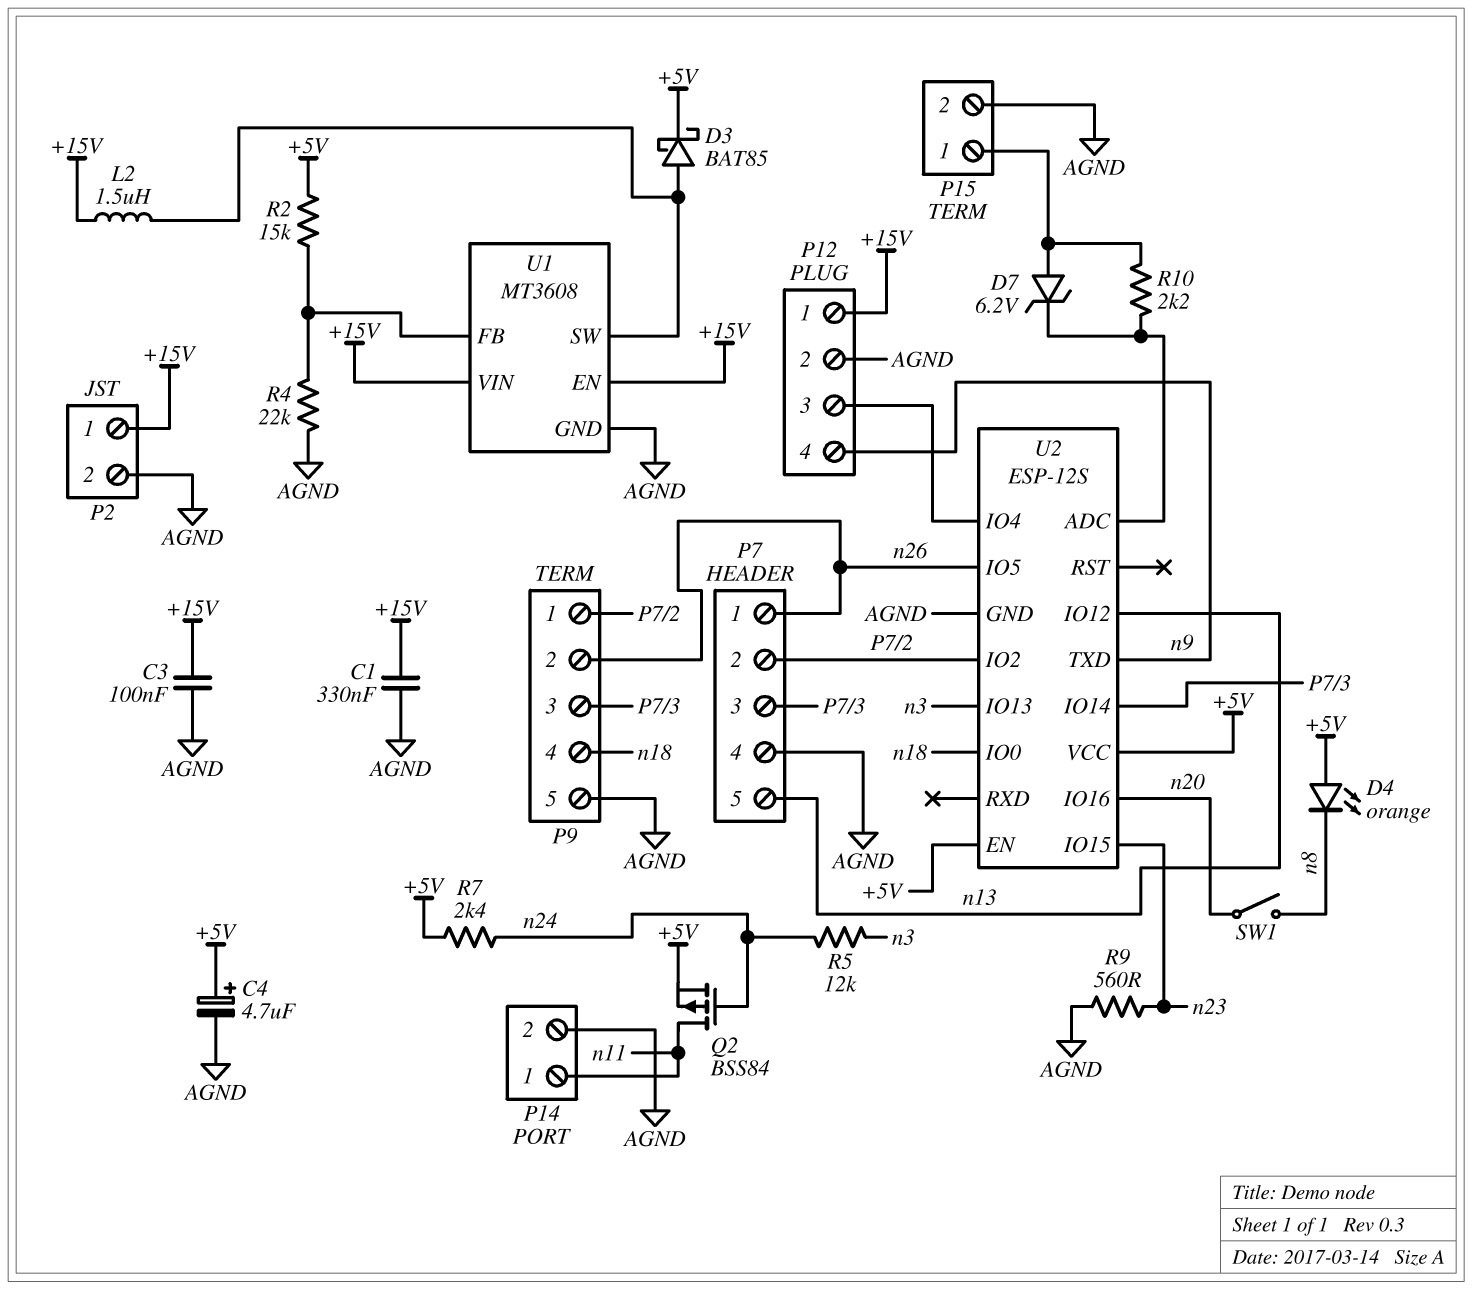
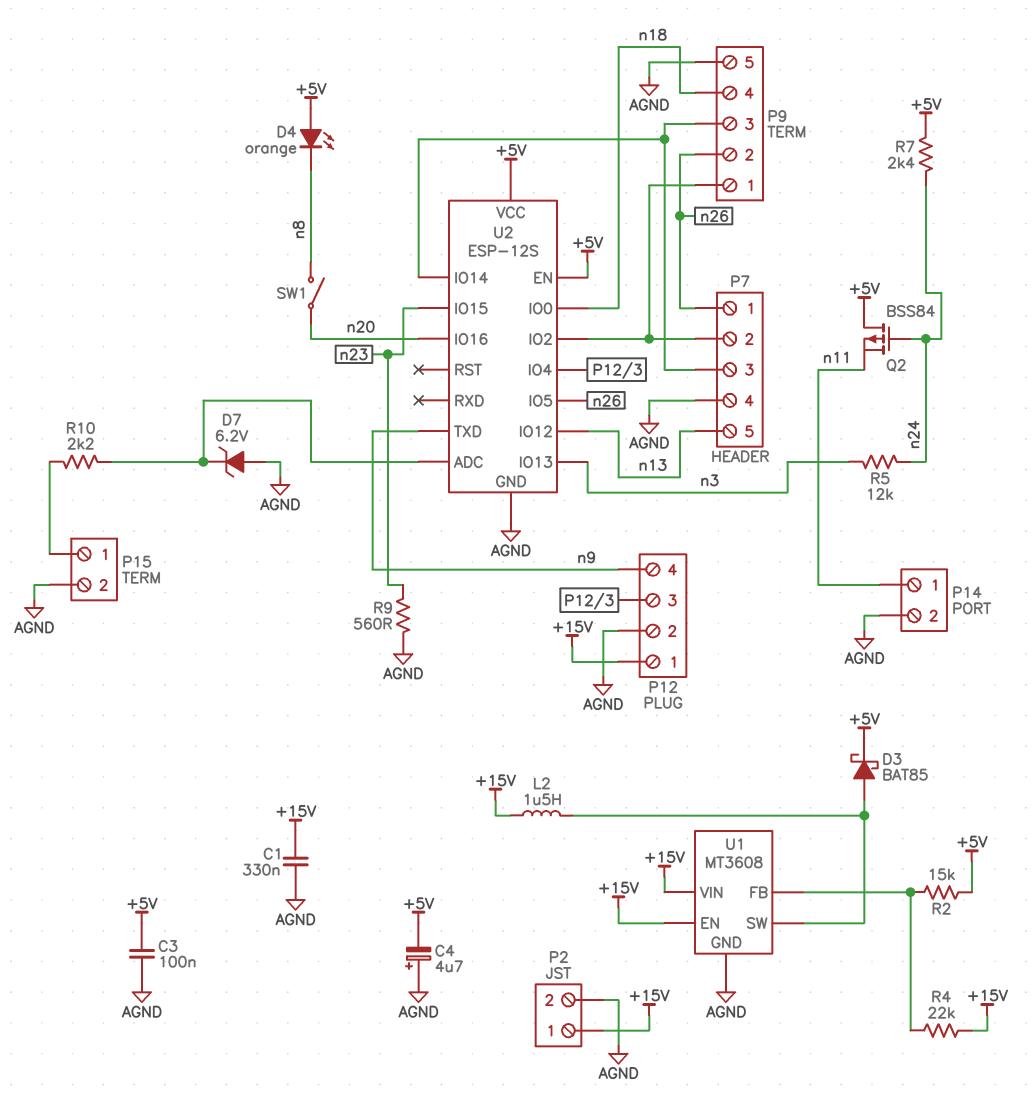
C3: 100nF (+15V, AGND) -> 100nF (+5V, AGND)
C4: 4.7uF (plus +5V, minus AGND) -> 4.7uF (plus AGND, minus +5V)
D7: zener 6.2V (A P15/1, K U2/ADC) -> zener 6.2V (A AGND, K U2/ADC)
Q2: PMOS BSS84 (G n24, D n11, S +5V) -> PMOS BSS84 (G n24, D +5V, S n11)
R4: 22k (AGND, U1/FB) -> 22k (+15V, U1/FB)

